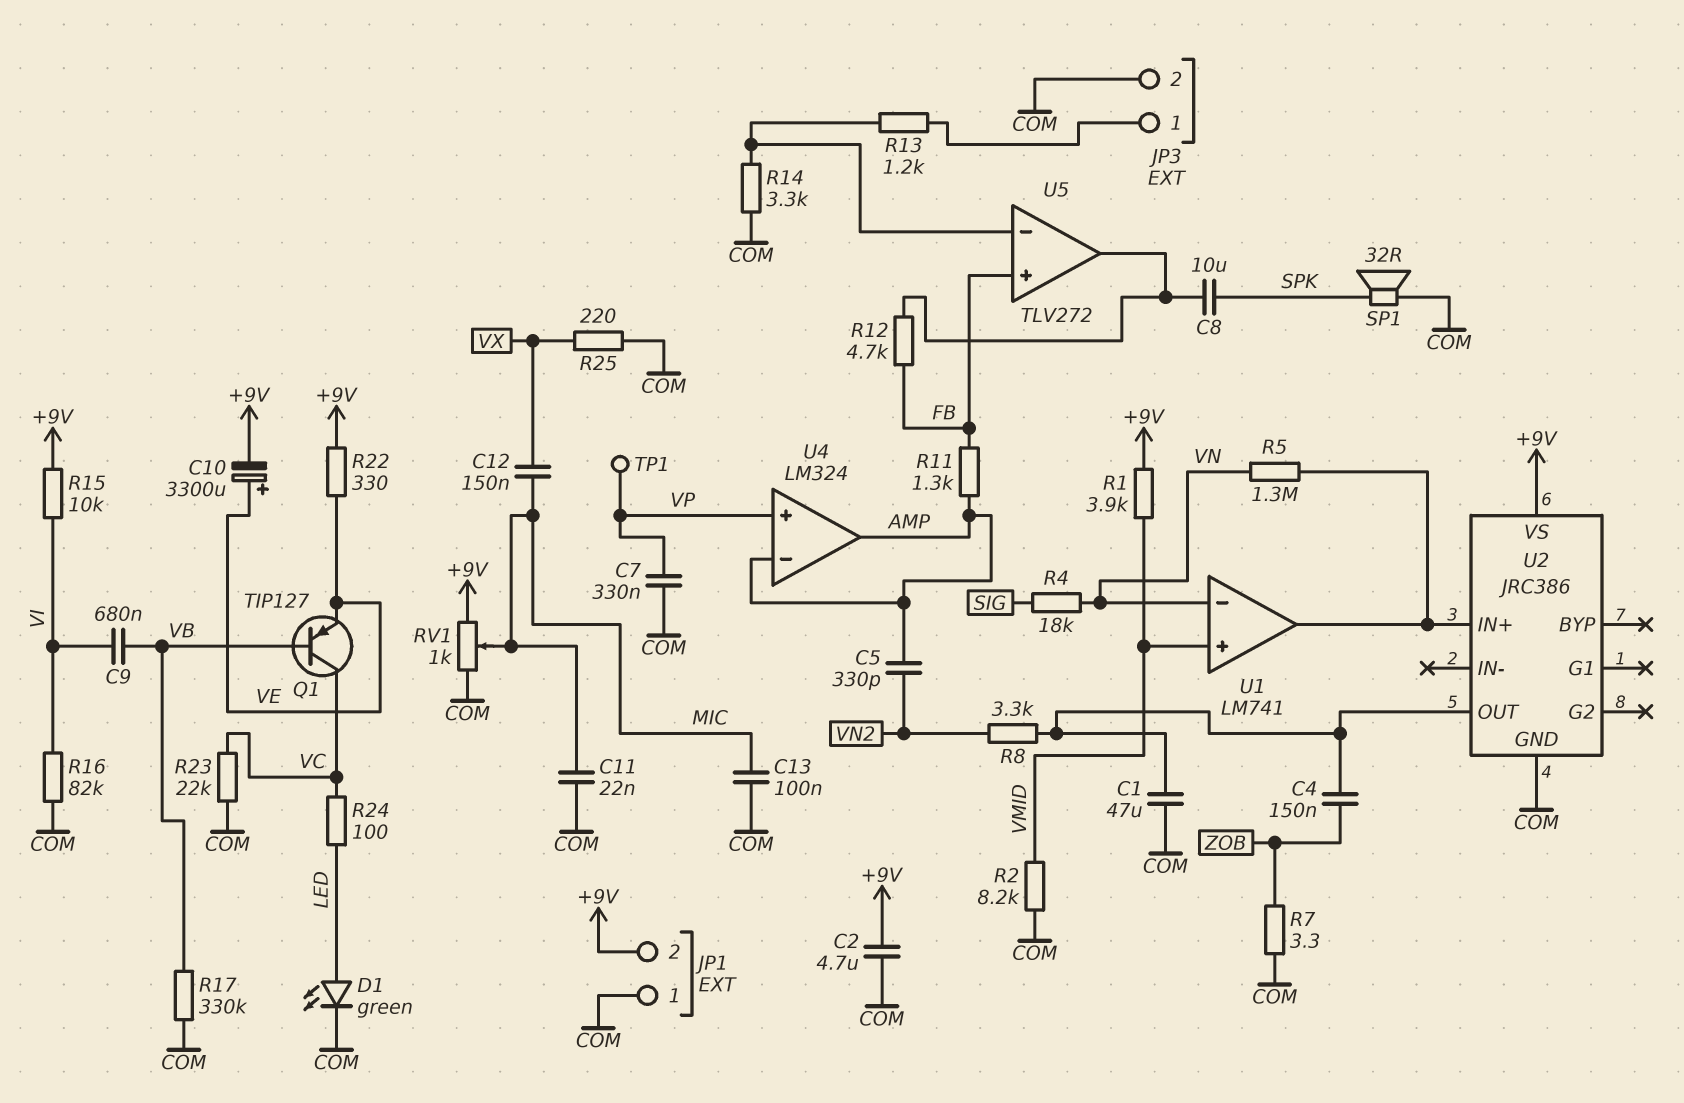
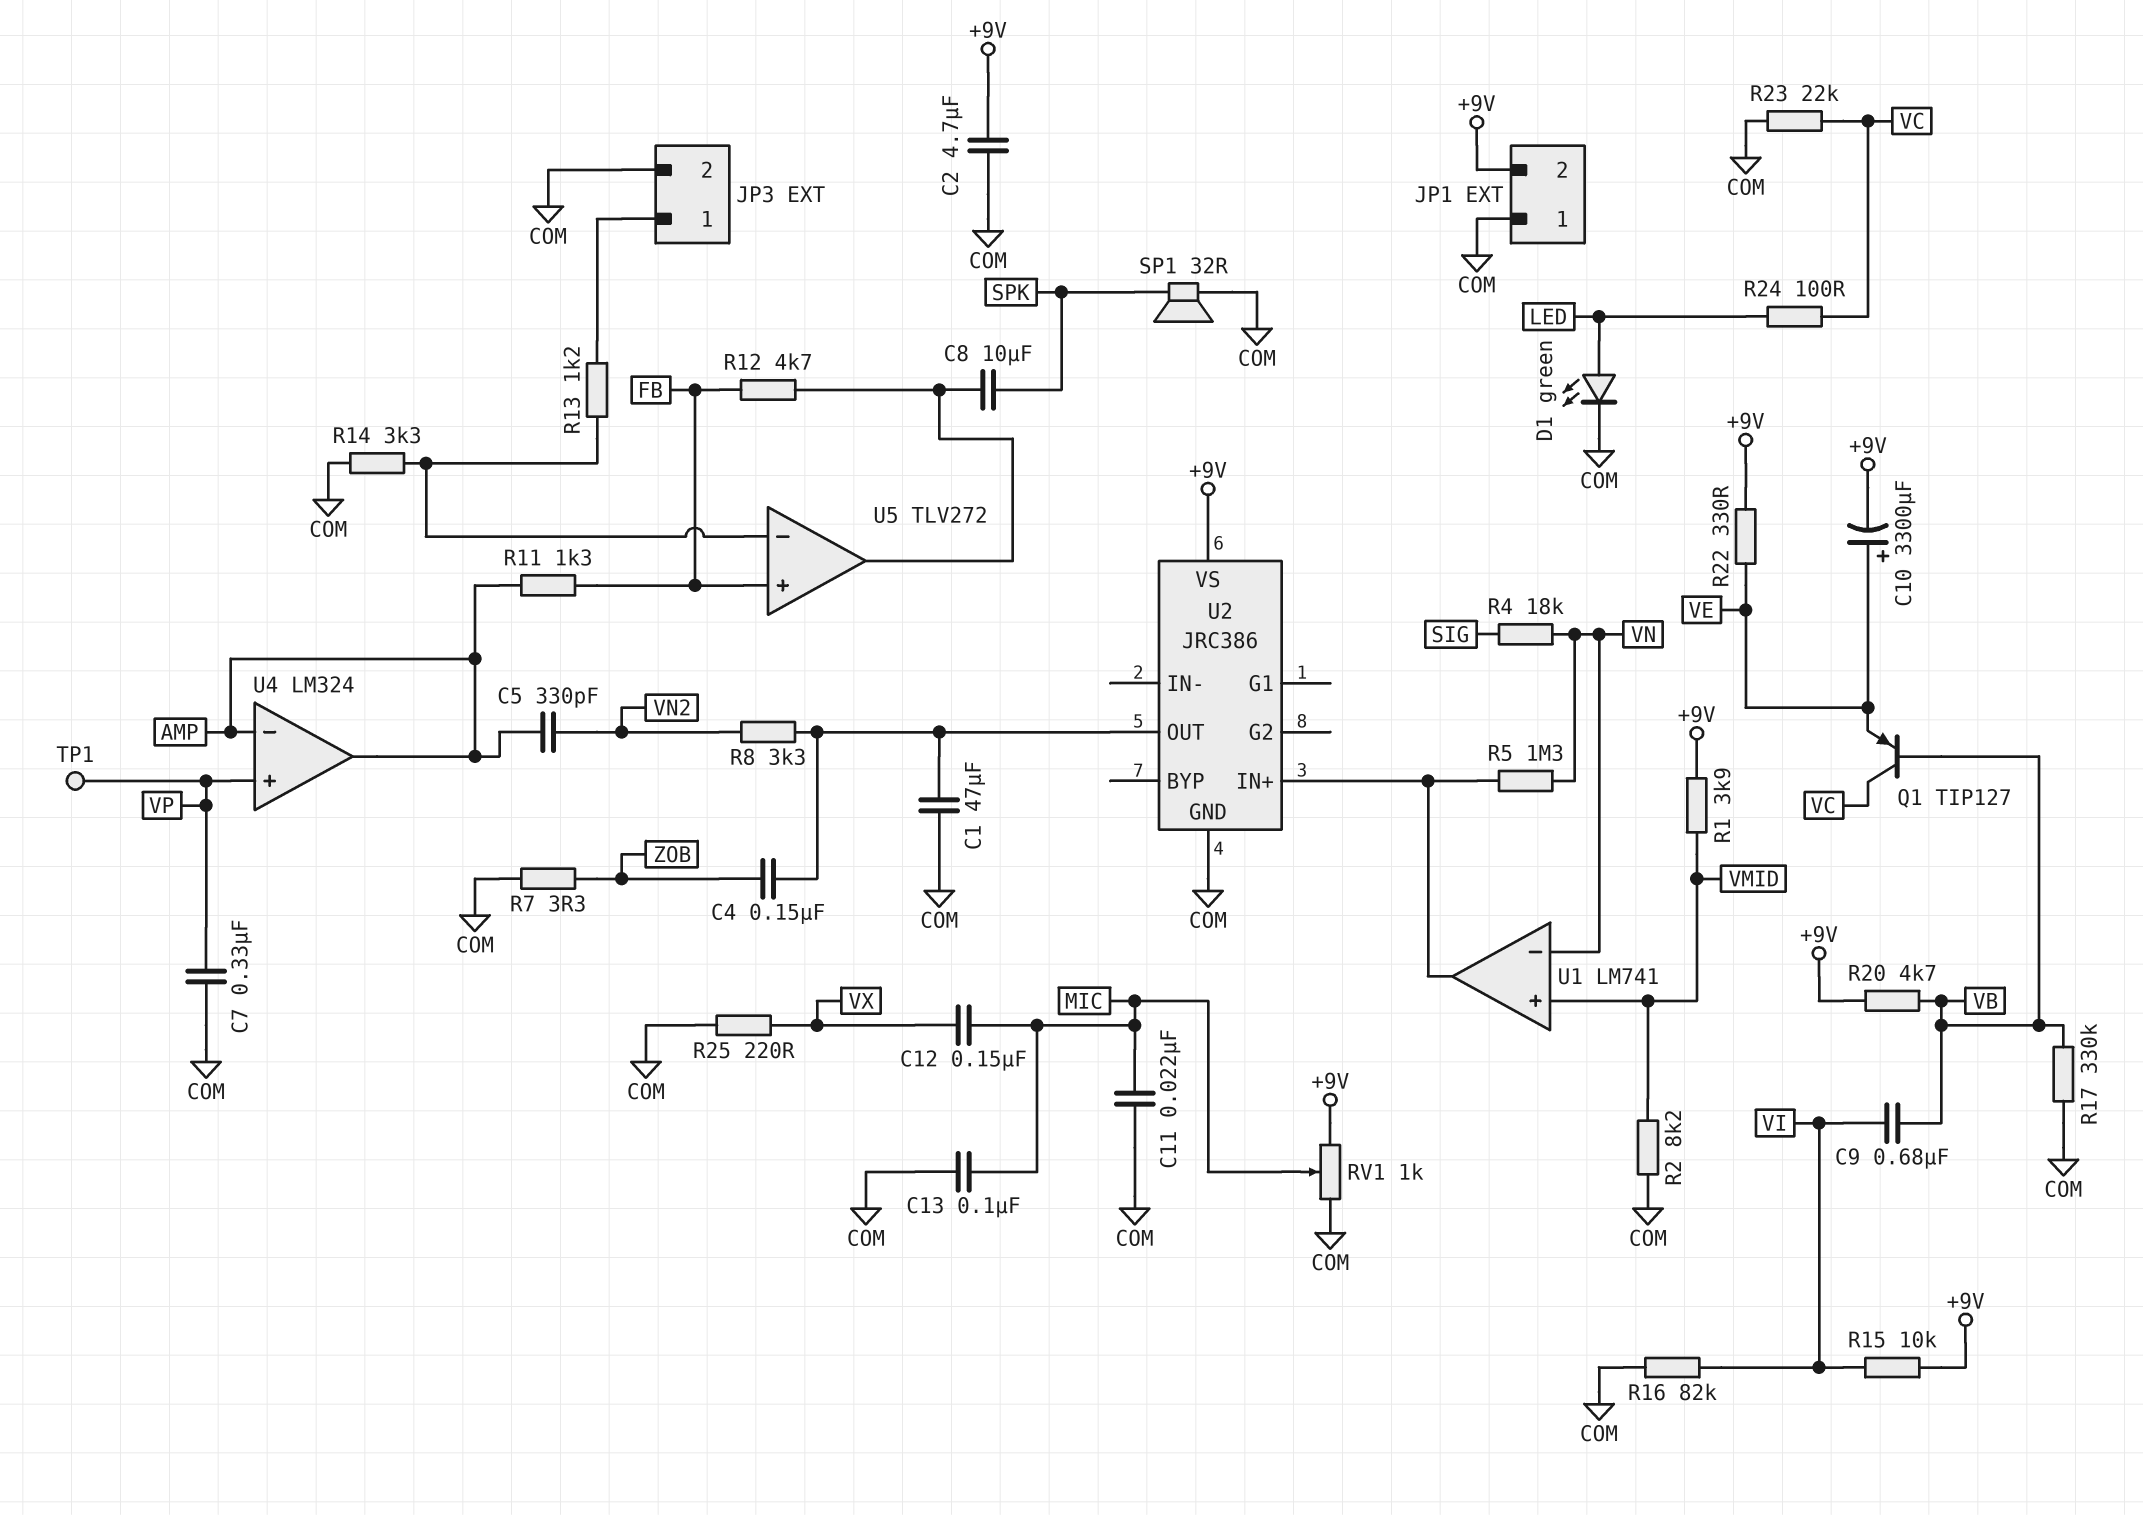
R20: none -> 4.7k (+9V, VB)

